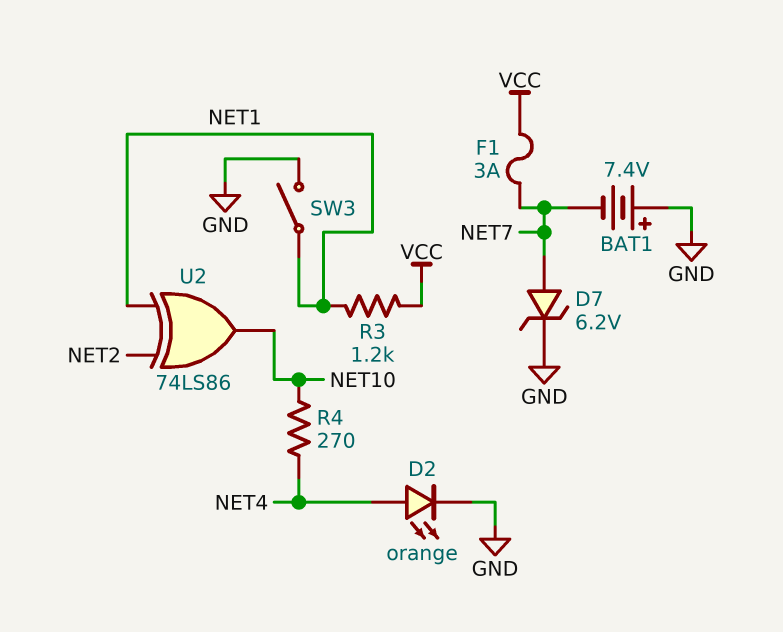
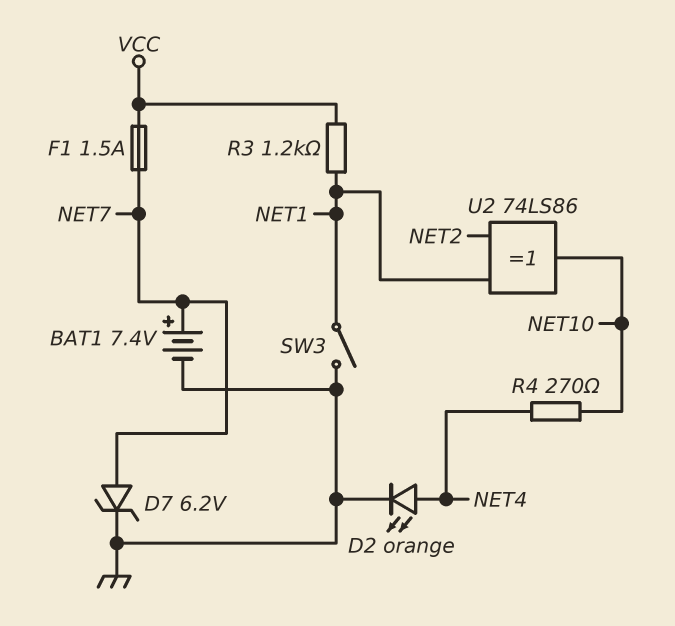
BAT1: 7.4V (plus GND, minus NET7) -> 7.4V (plus NET7, minus GND)
F1: 3A (NET7, VCC) -> 1.5A (NET7, VCC)

